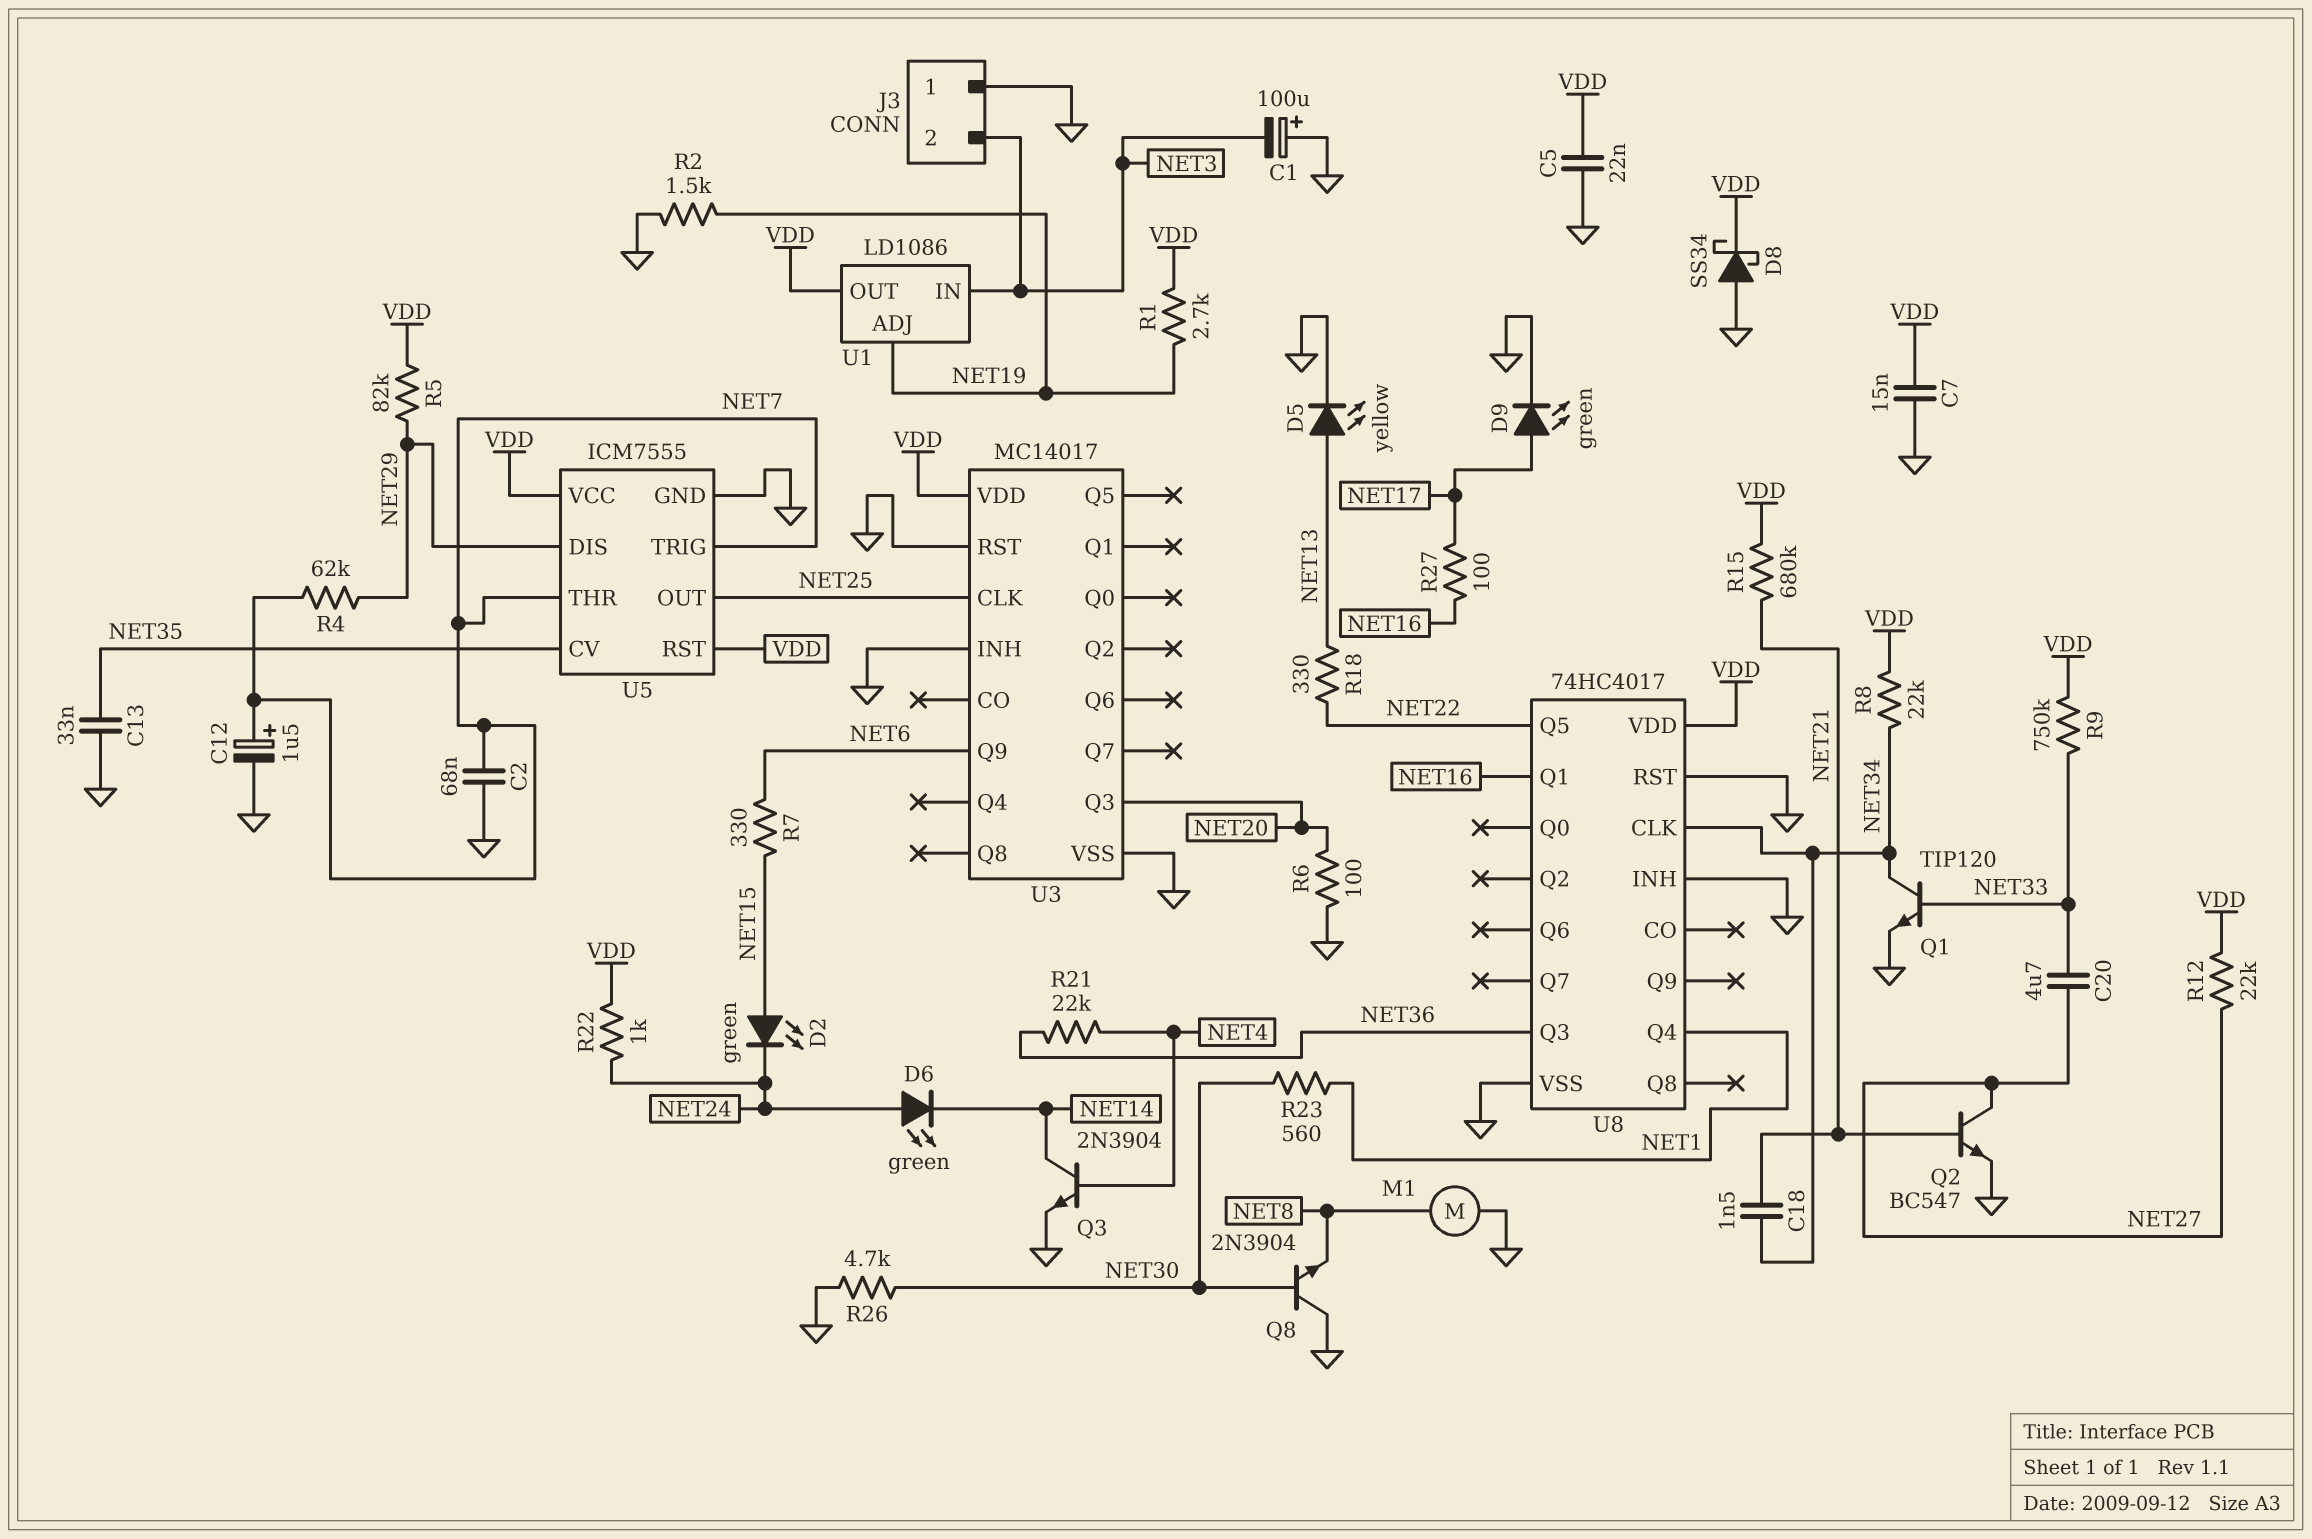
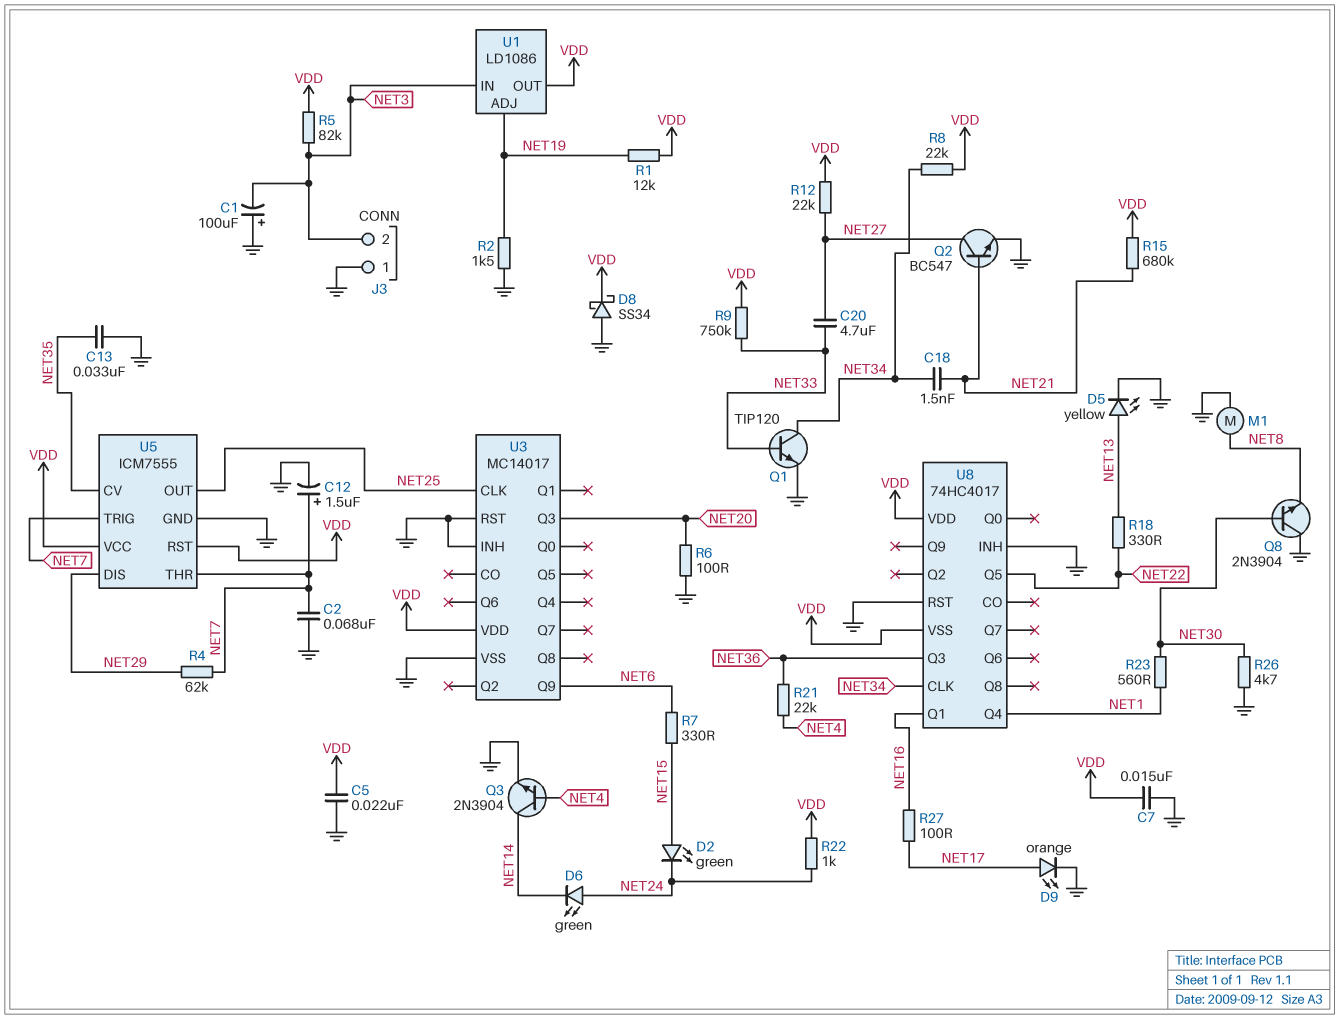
D9: LED green (A NET17, K GND) -> LED orange (A NET17, K GND)
R1: 2.7k (NET19, VDD) -> 12k (NET19, VDD)
R5: 82k (NET29, VDD) -> 82k (NET3, VDD)
U8 pin VSS: GND -> VDD

